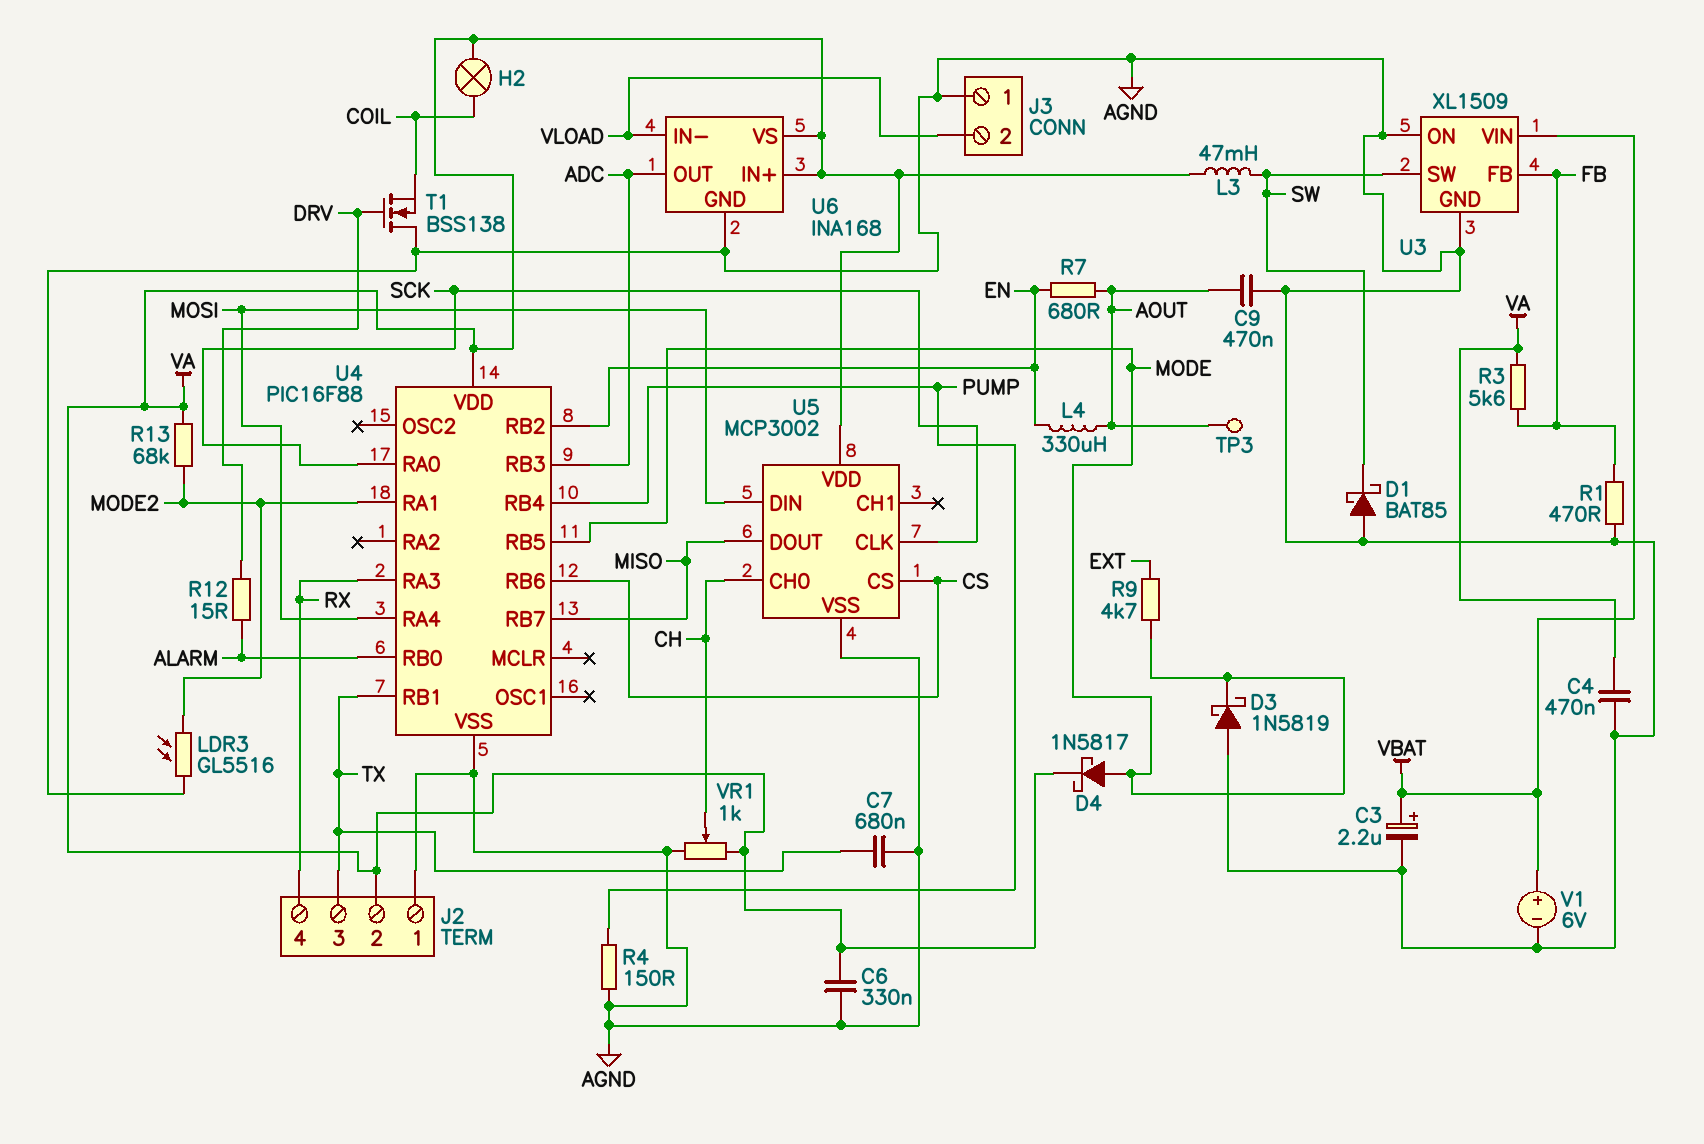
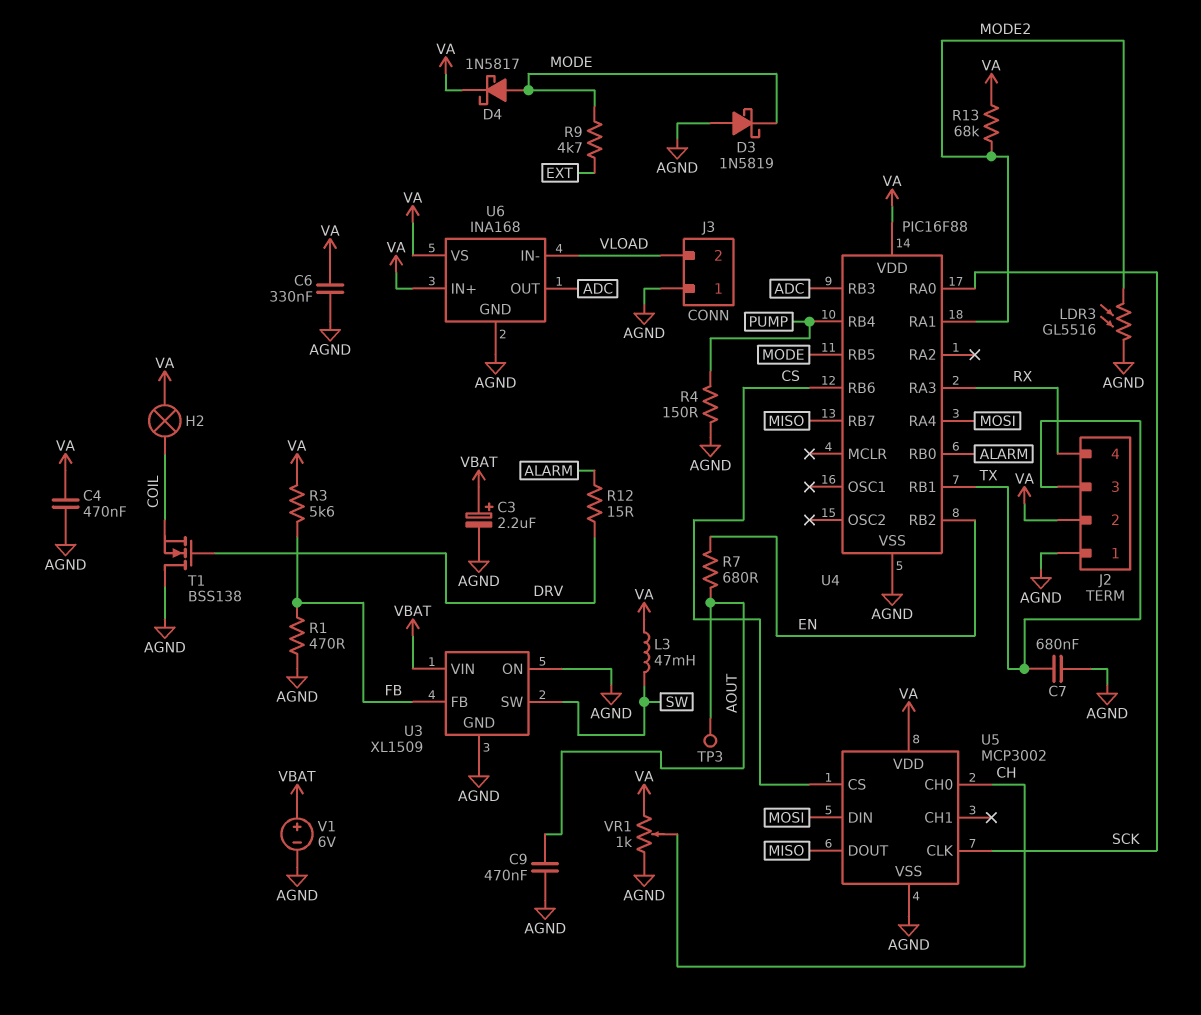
D1: schottky BAT85 (A AGND, K SW) -> none
L4: 330uH (AOUT, EN) -> none

